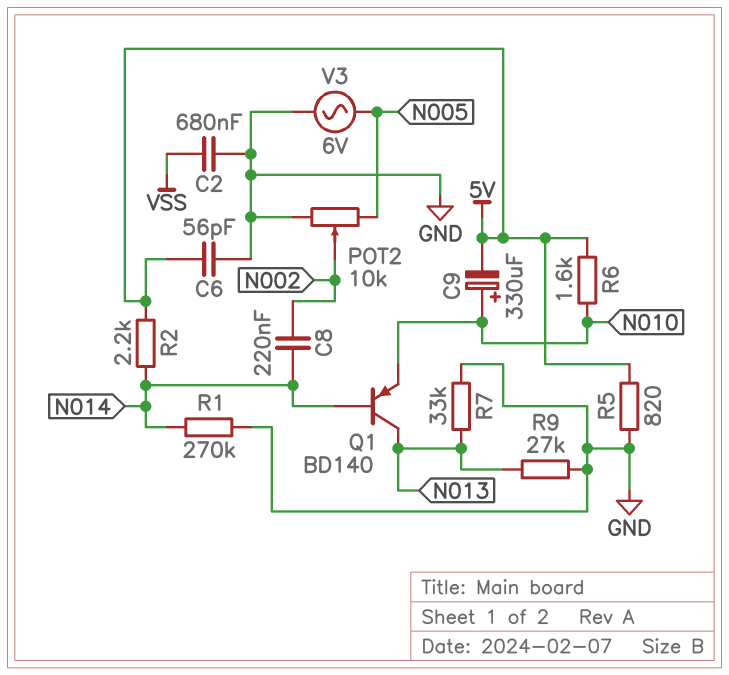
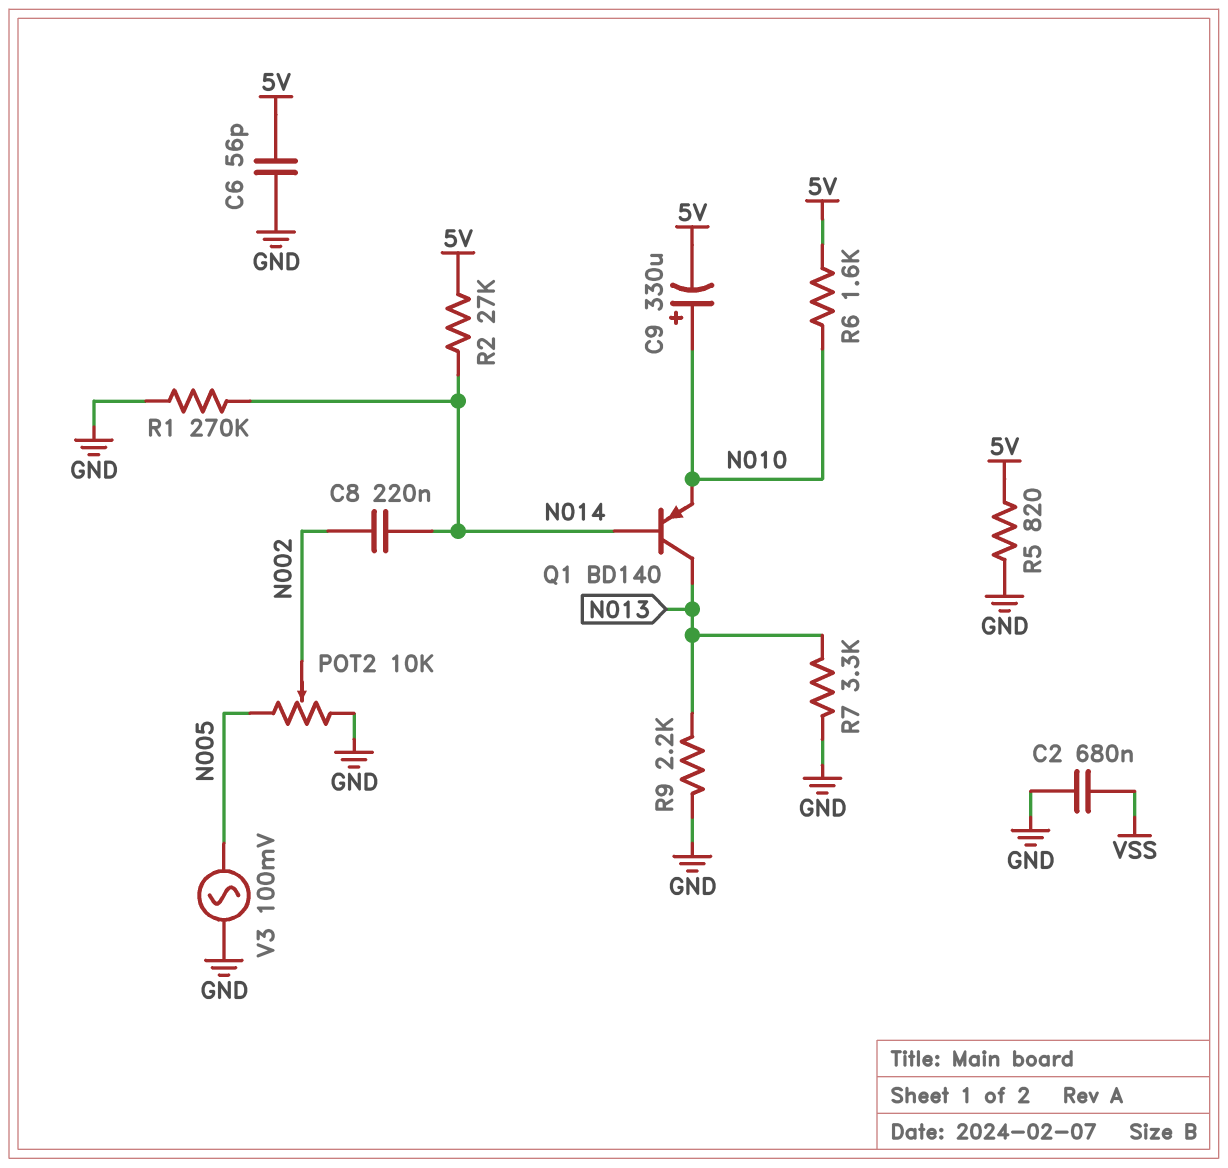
R2: 2.2k (5V, N014) -> 27k (5V, N014)
R7: 33k (GND, N013) -> 3.3k (GND, N013)
R9: 27k (GND, N013) -> 2.2k (GND, N013)
V3: AC 6V (GND, N005) -> AC 100mV (GND, N005)

